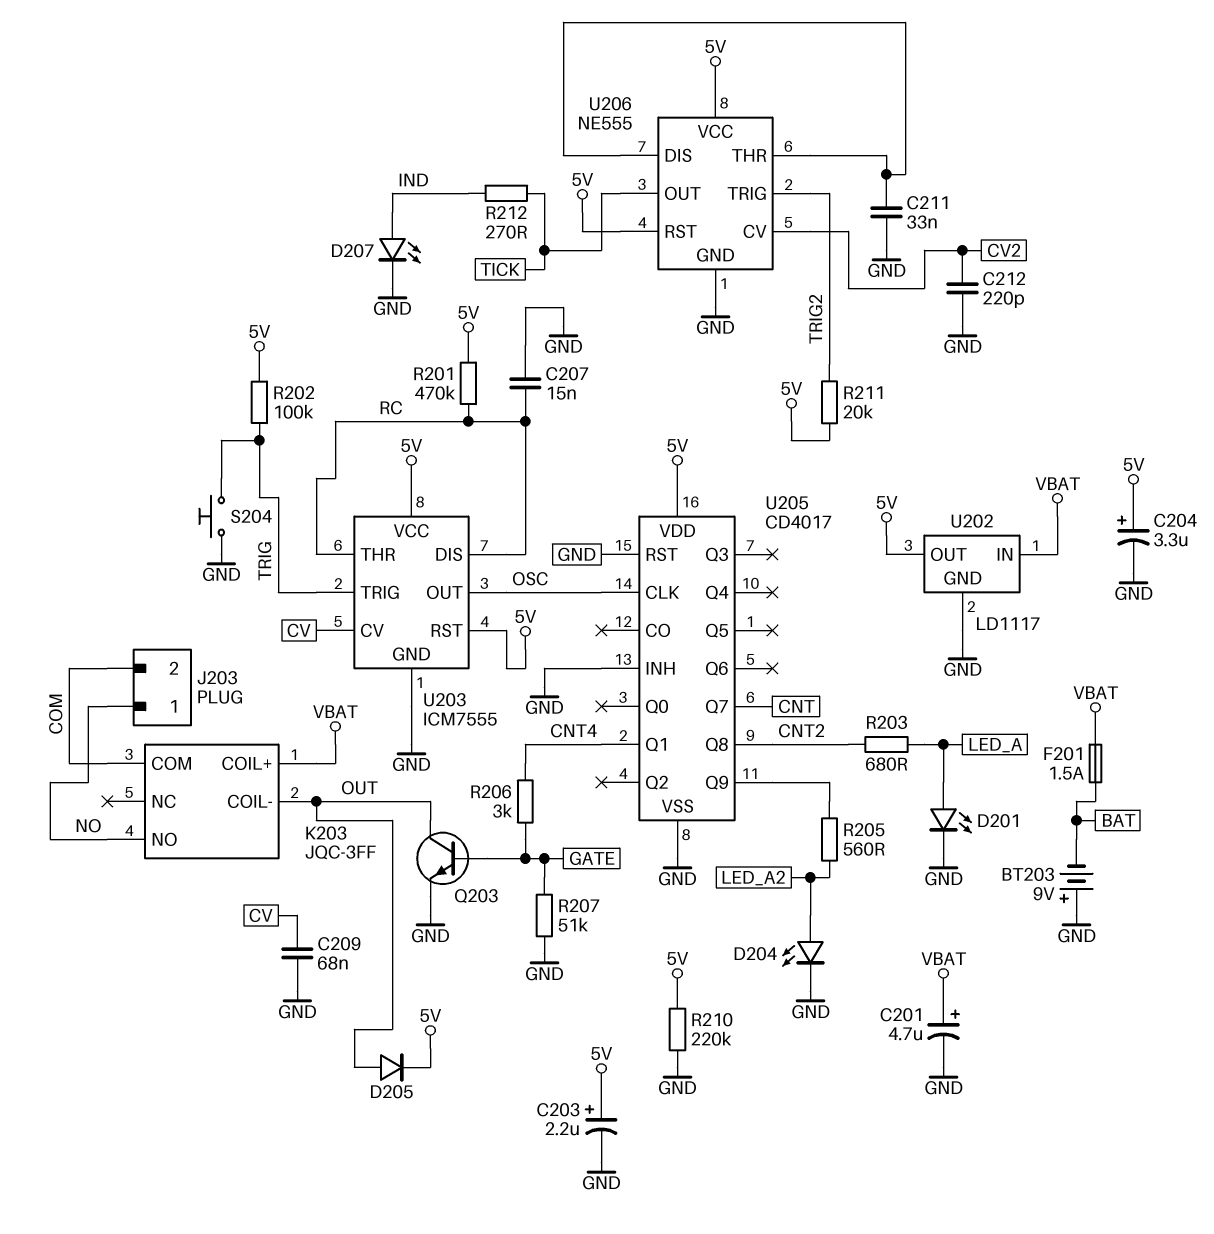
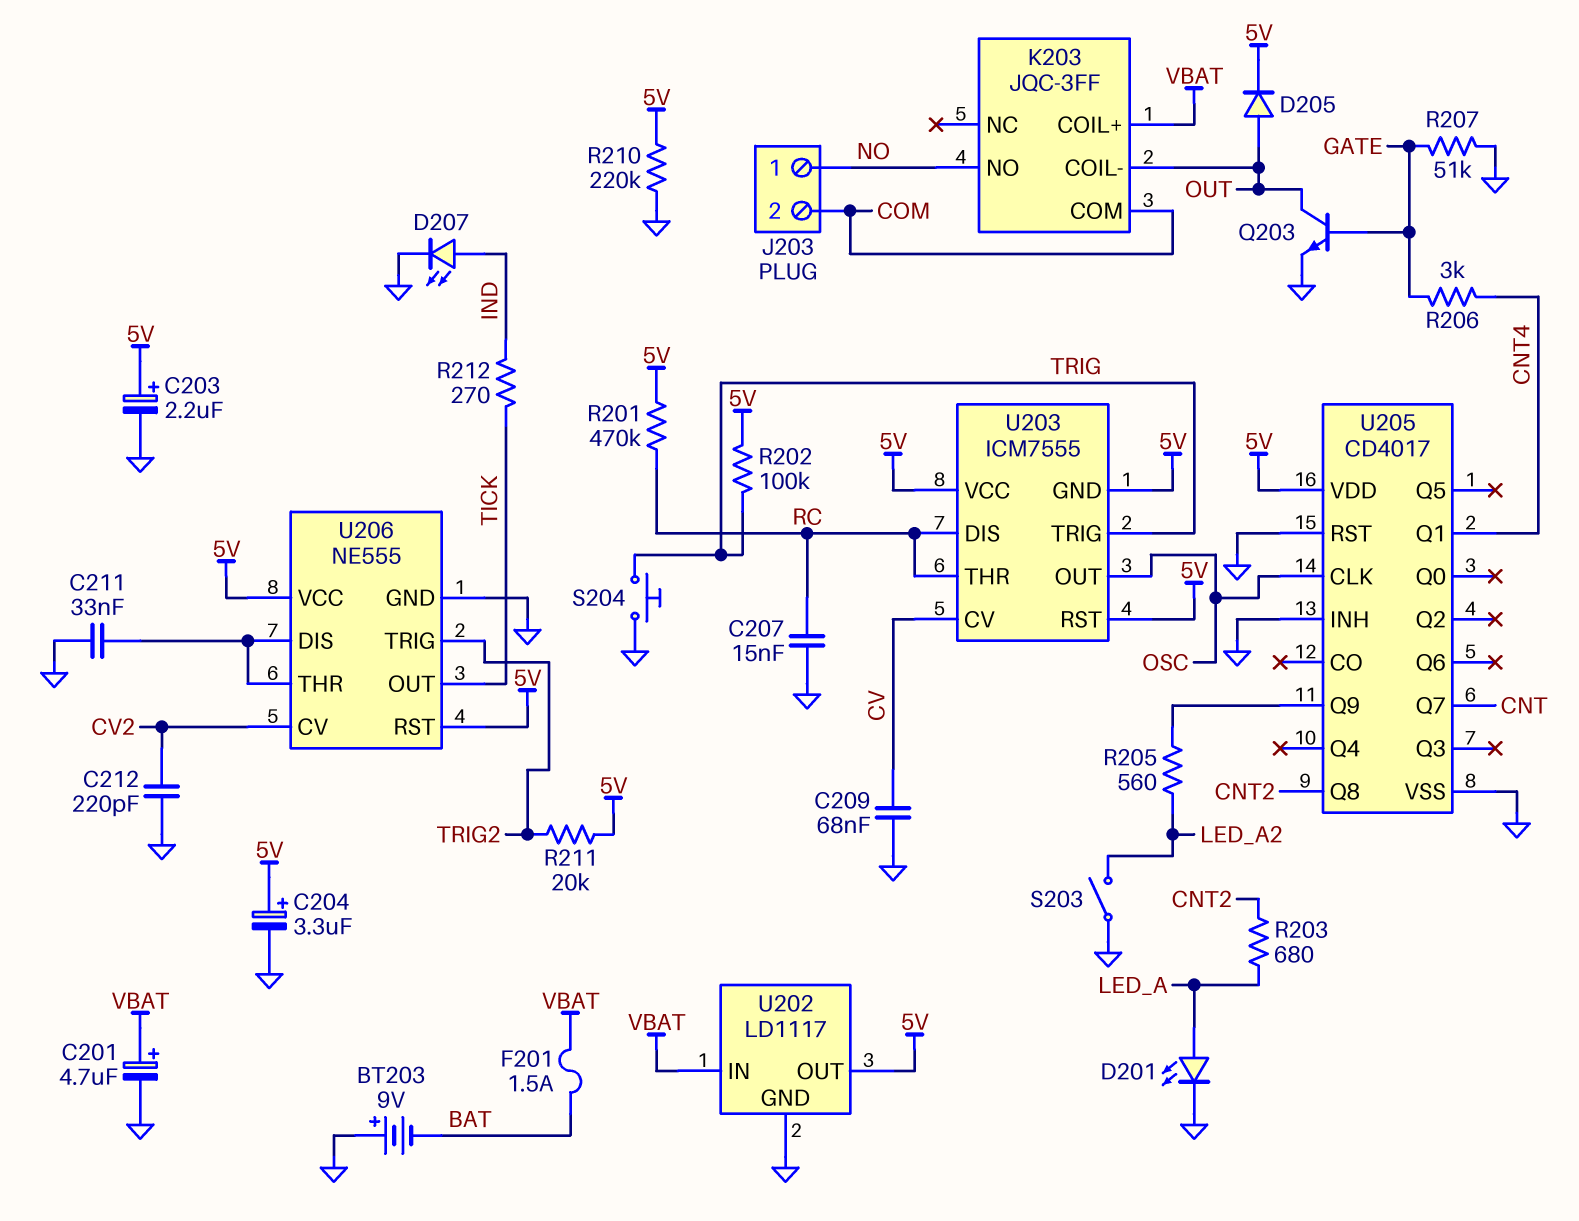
D204: LED (A LED_A2, K GND) -> none
S203: none -> switch (GND, LED_A2)
U203 pin GND: GND -> 5V

